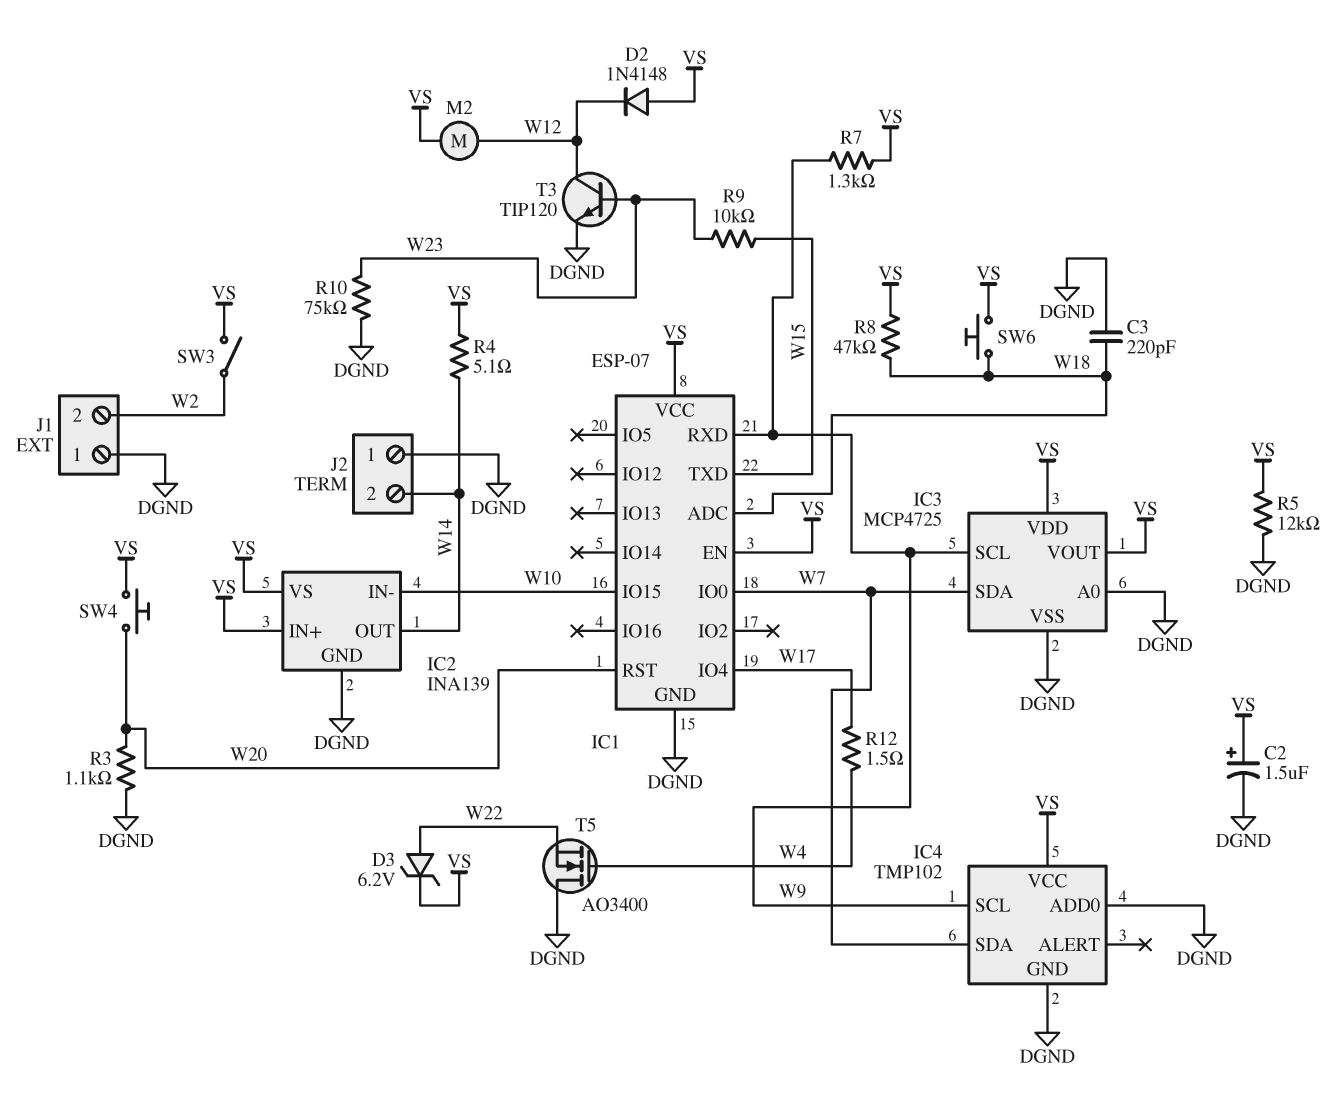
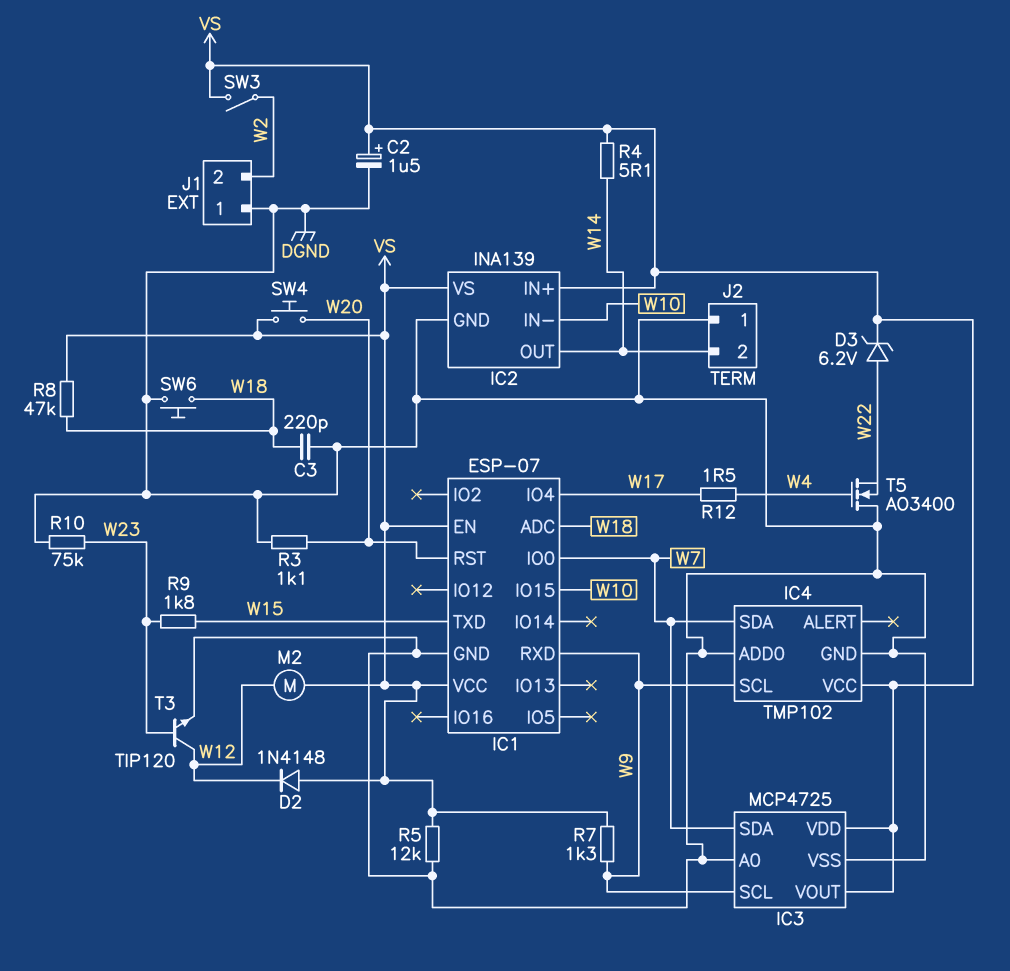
R9: 10k (W15, W23) -> 1.8k (W15, W23)
SW6: button (VS, W18) -> button (DGND, W18)

